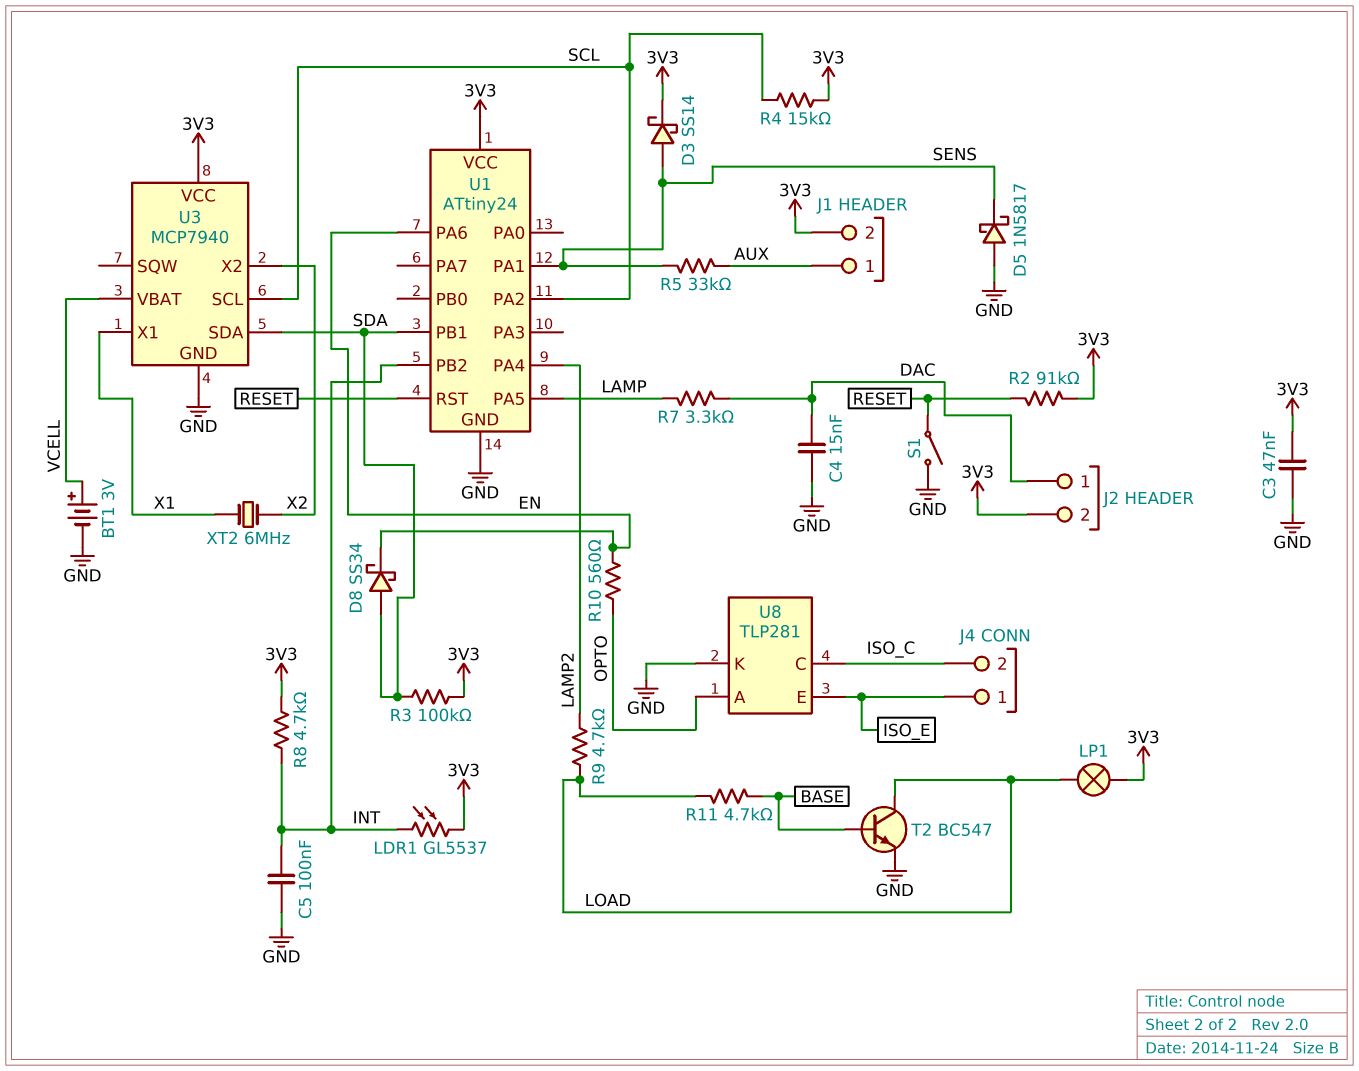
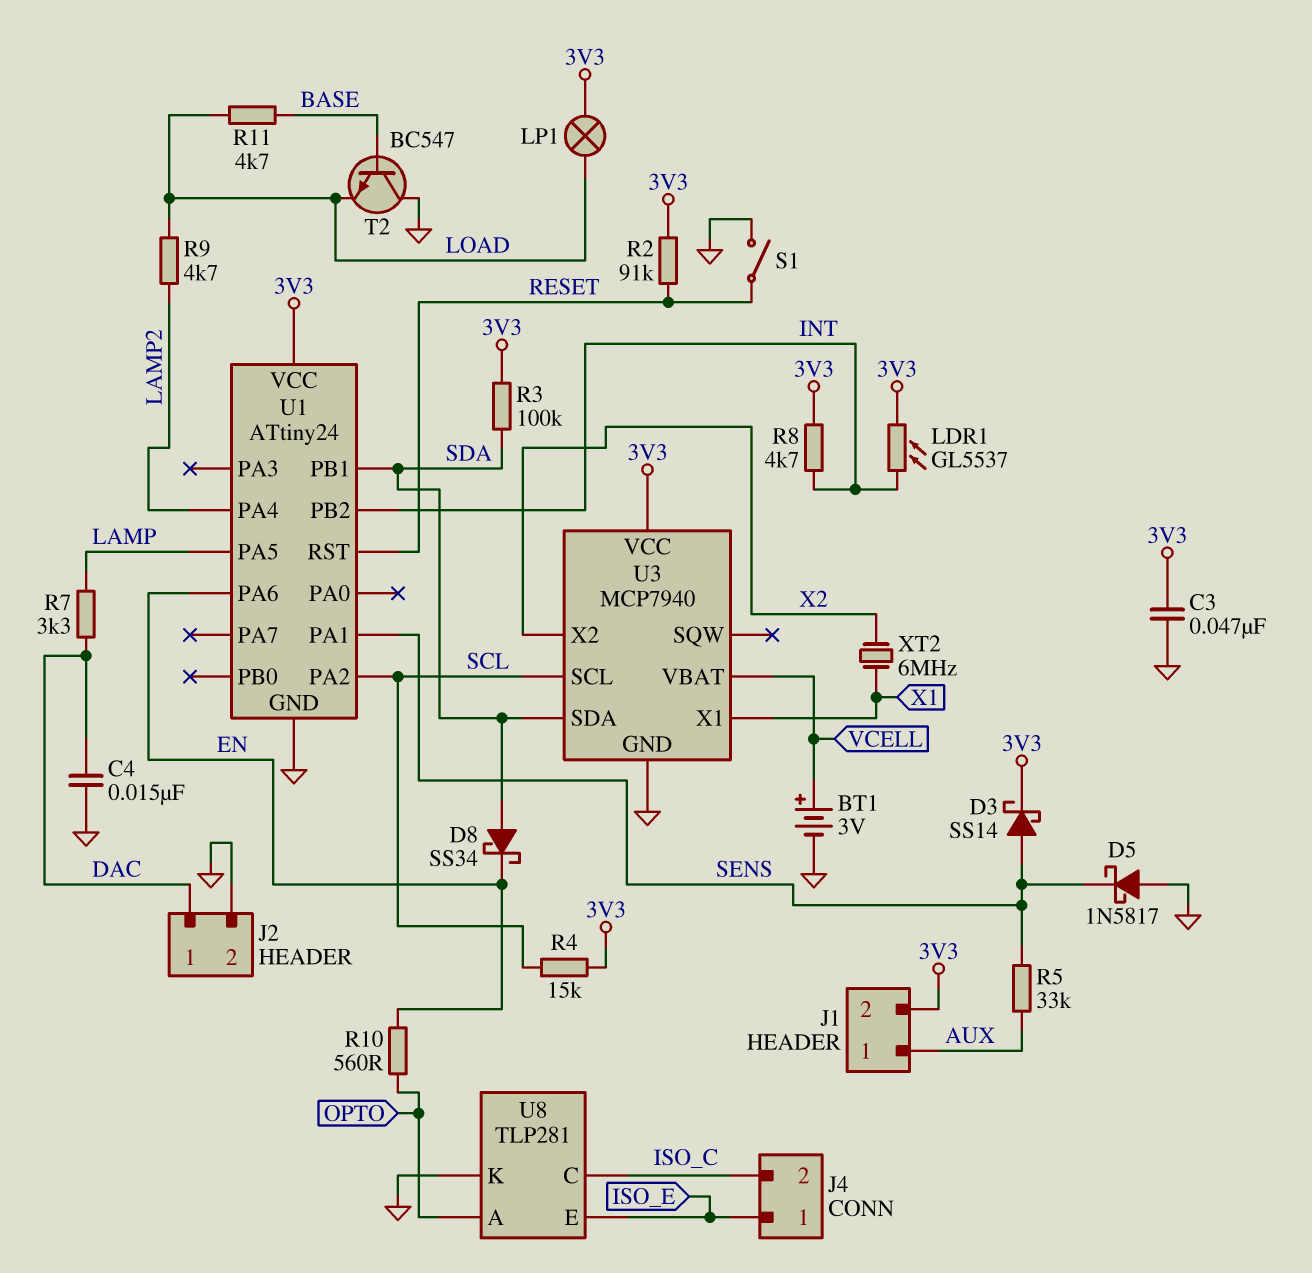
C5: 100nF (GND, INT) -> none
J2 pin 2: 3V3 -> GND
T2: NPN BC547 (B BASE, C LOAD, E GND) -> NPN BC547 (B BASE, C GND, E LOAD)

